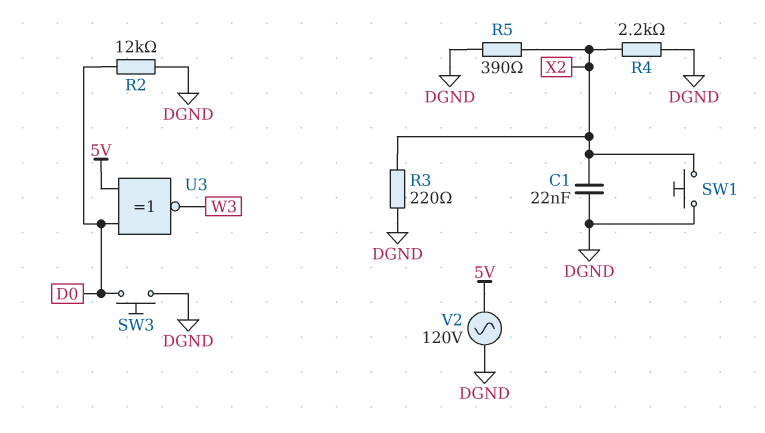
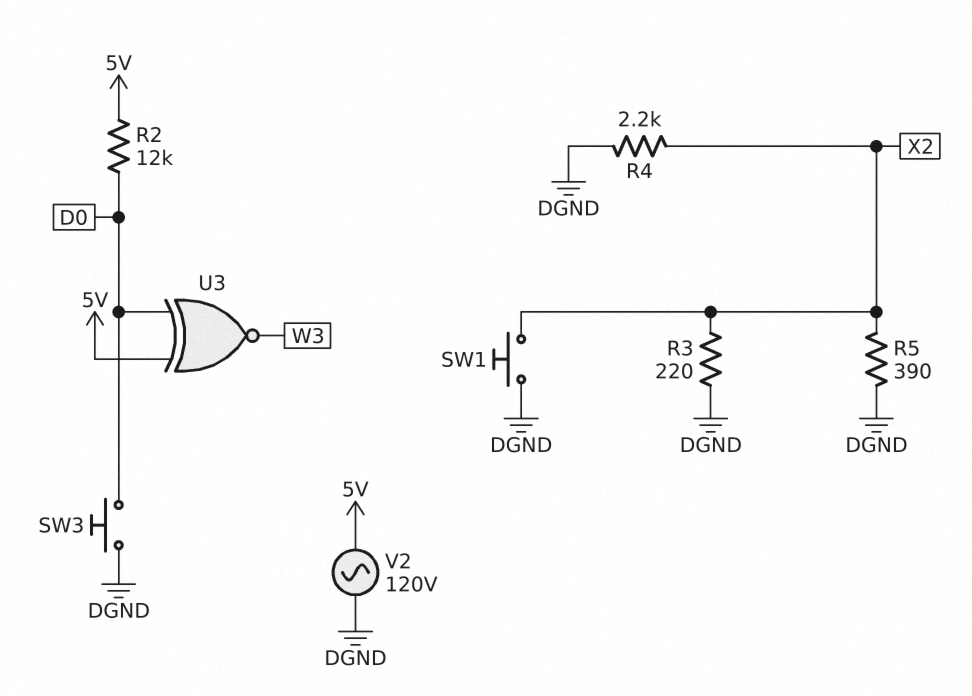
C1: 22nF (DGND, X2) -> none
R2: 12k (D0, DGND) -> 12k (5V, D0)

